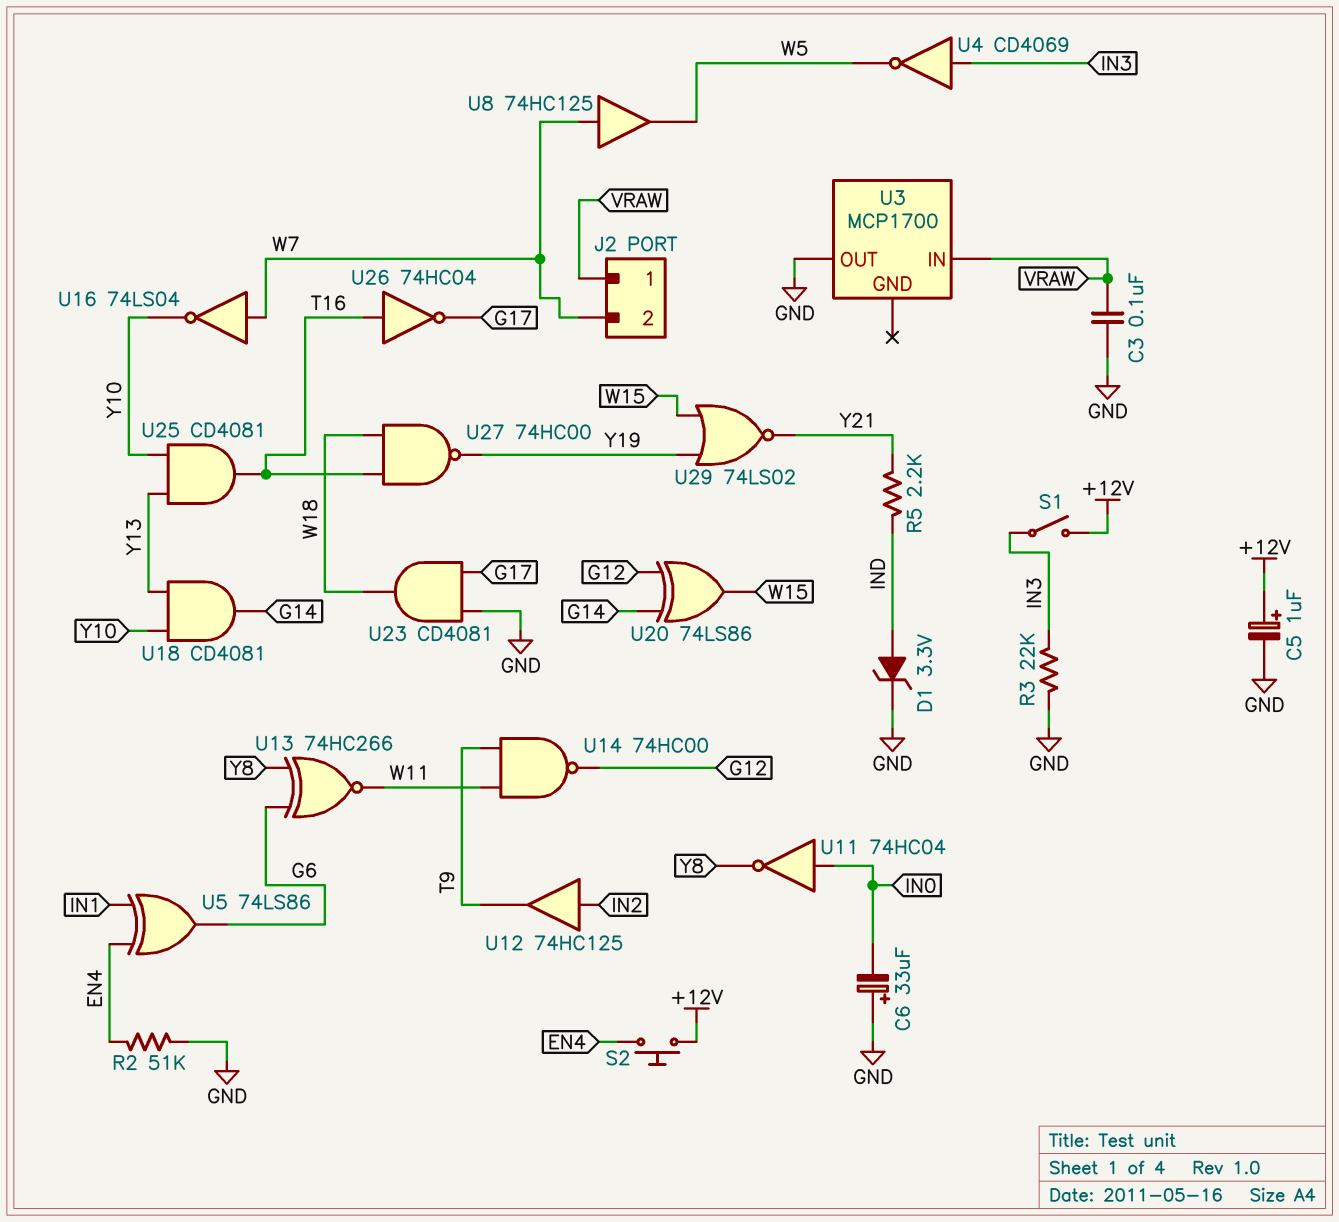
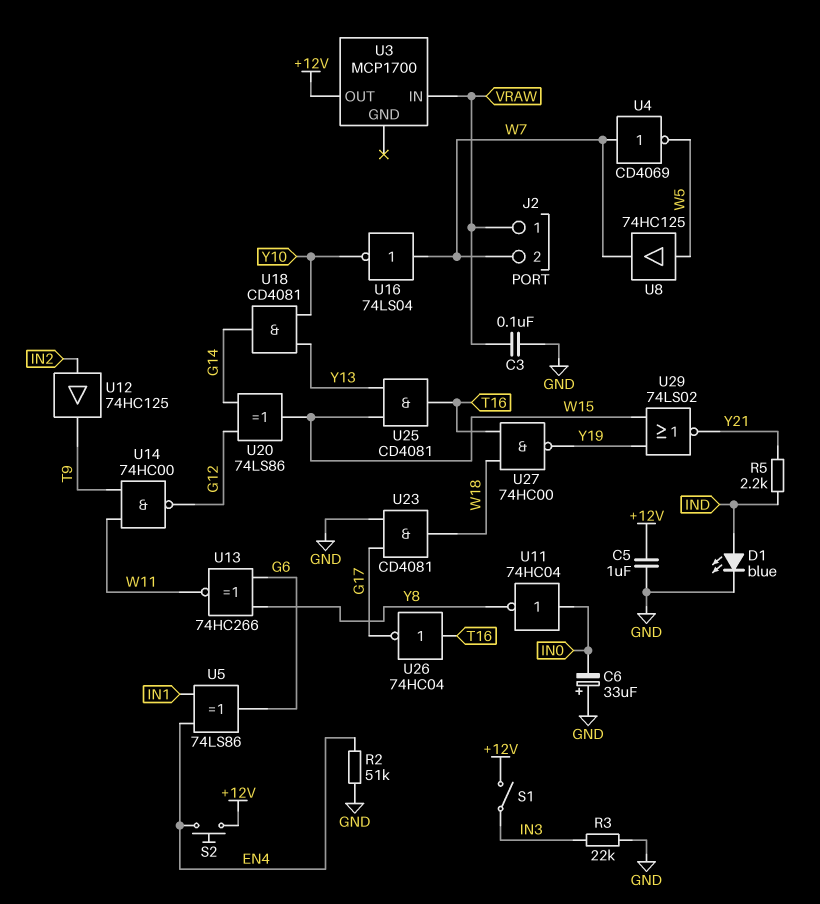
C5: 1uF (plus +12V, minus GND) -> 1uF (+12V, GND)
D1: zener 3.3V (A IND, K GND) -> LED blue (A IND, K GND)
U3 pin OUT: GND -> +12V
U4: NOT CD4069 (in IN3, out W5) -> NOT CD4069 (in W7, out W5)
U8: buffer 74HC125 (in W7, out W5) -> buffer 74HC125 (in W5, out W7)
U25: AND CD4081 (in Y10, in Y13, out T16) -> AND CD4081 (in W15, in Y13, out T16)

